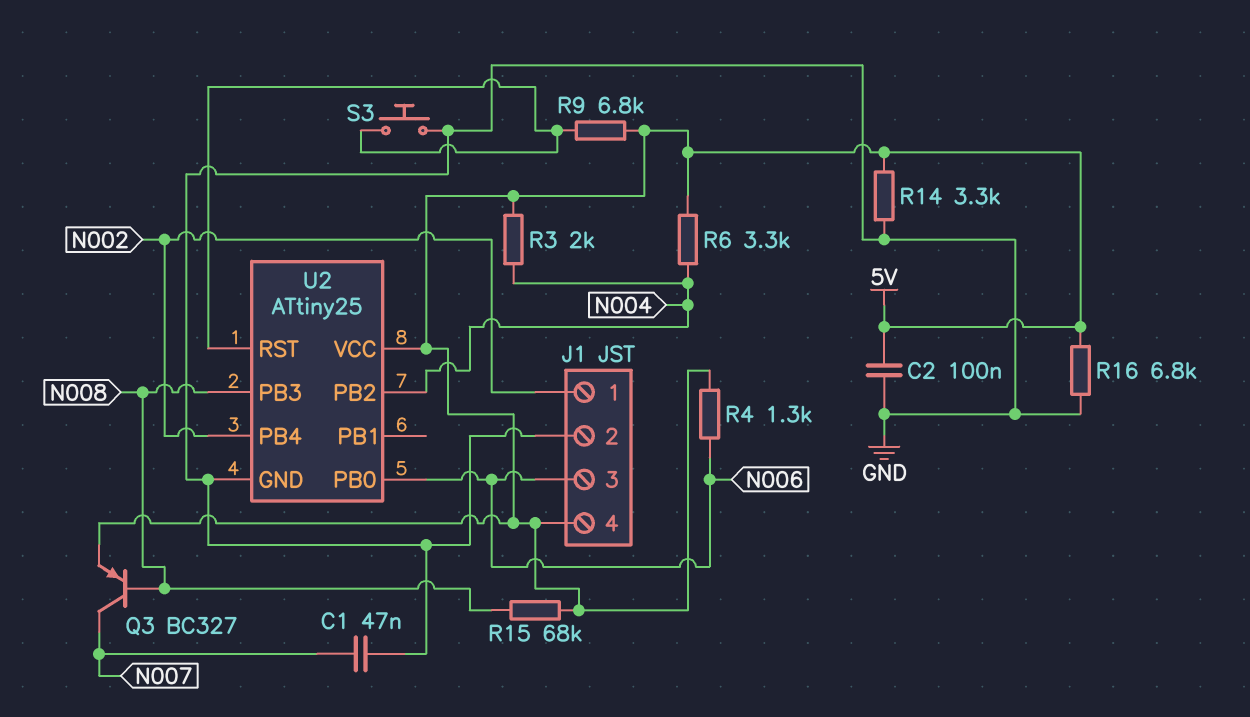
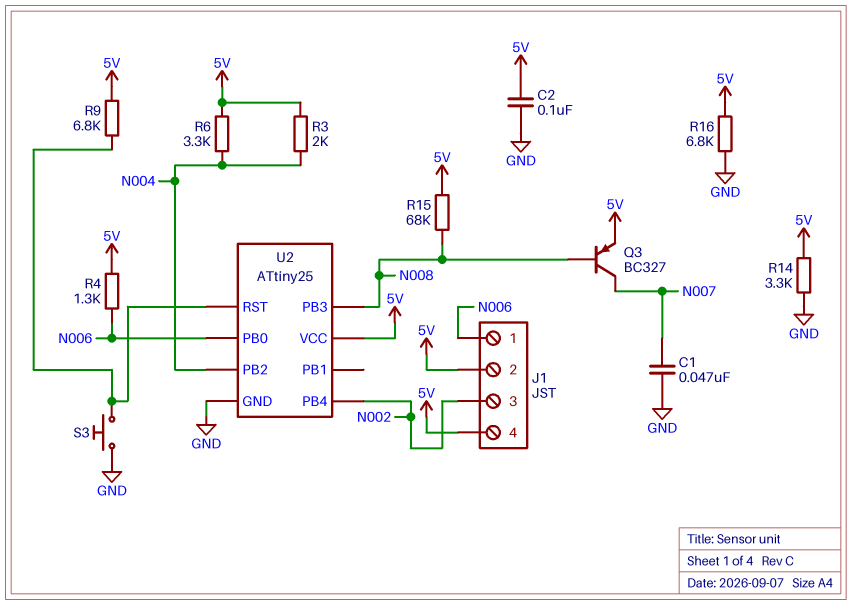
J1 pin 1: N002 -> N006
J1 pin 2: GND -> 5V
J1 pin 3: N006 -> N002

